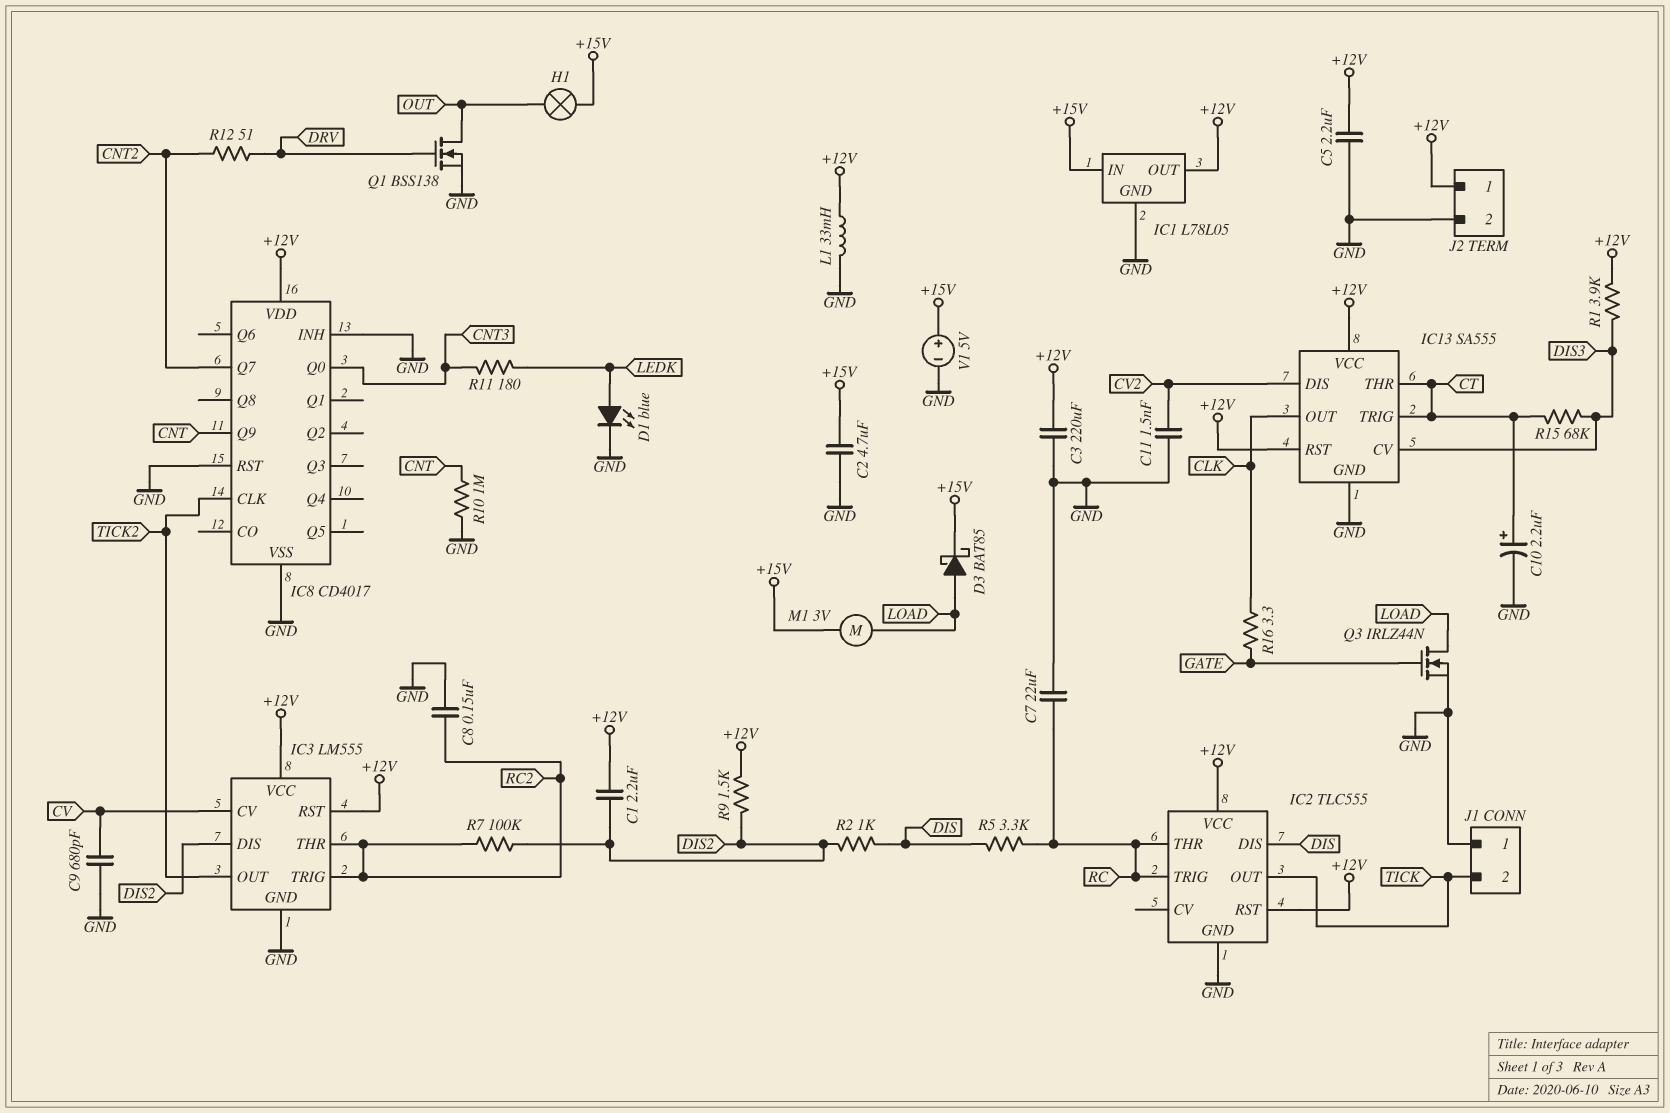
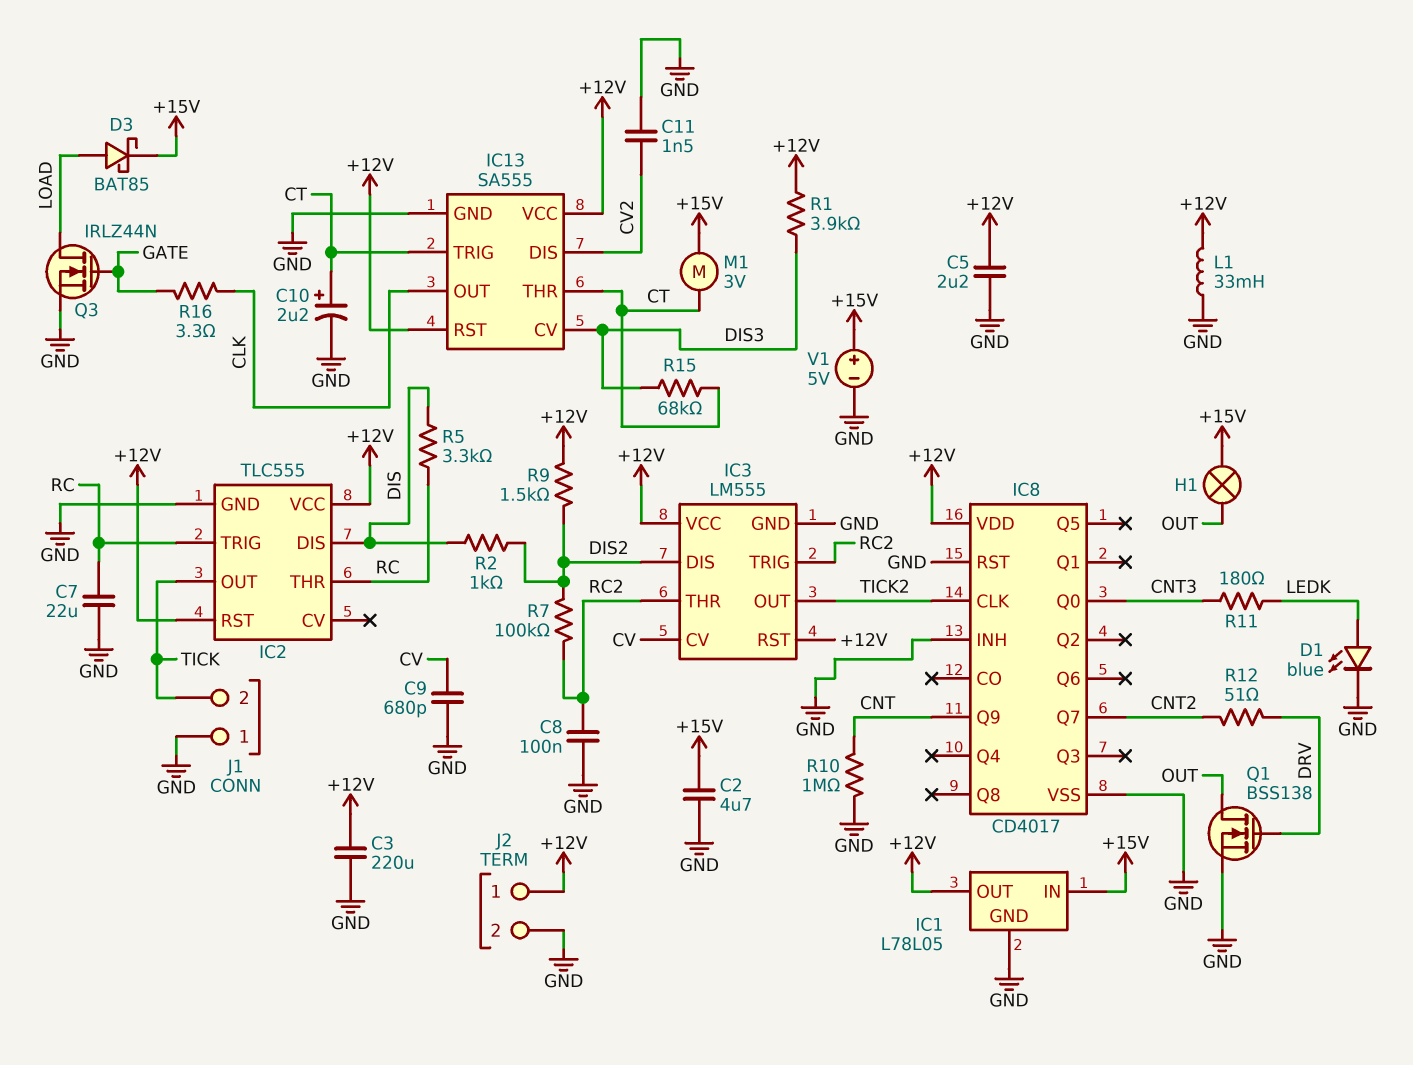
C1: 2.2uF (+12V, DIS2) -> none
C8: 150nF (GND, RC2) -> 100nF (GND, RC2)
M1: motor 3V (+15V, LOAD) -> motor 3V (+15V, CT)

